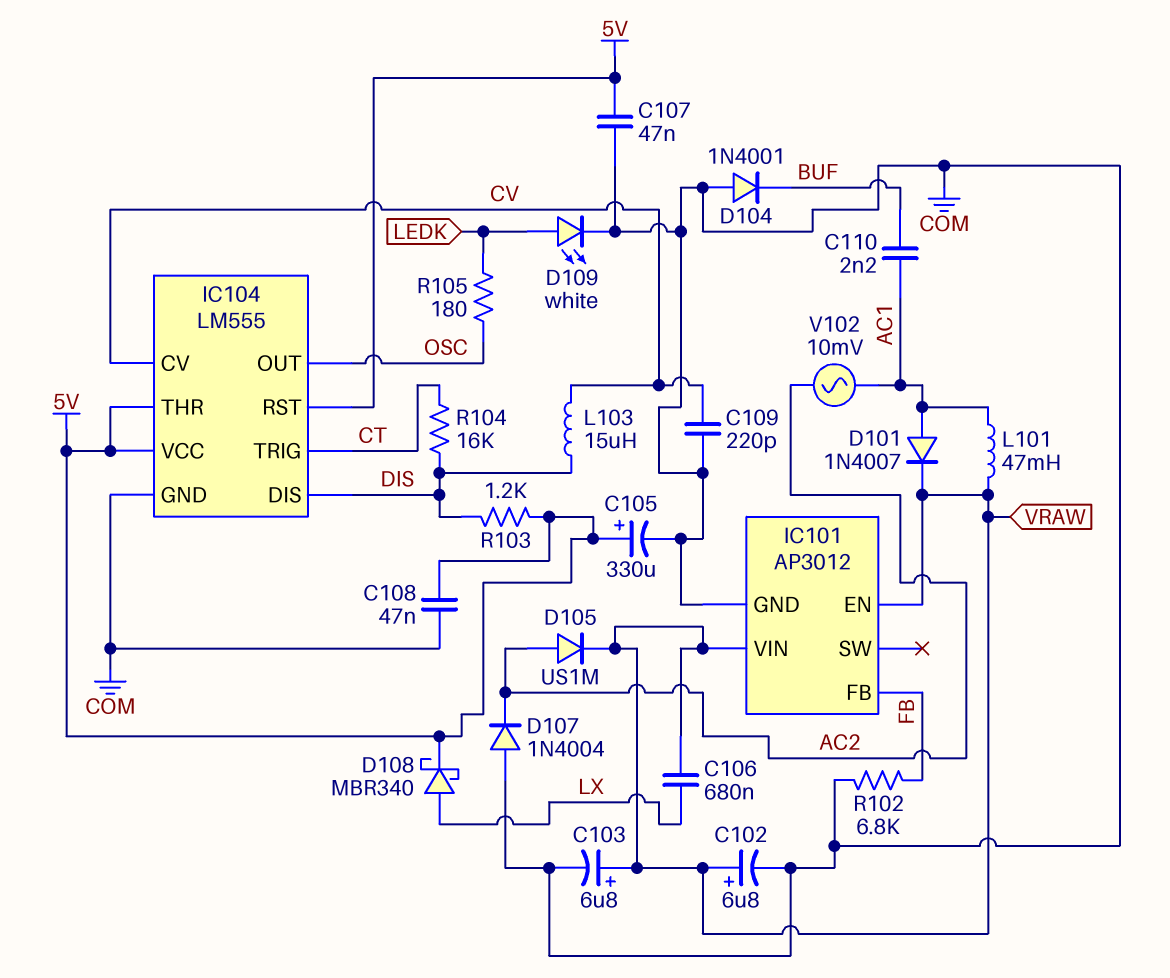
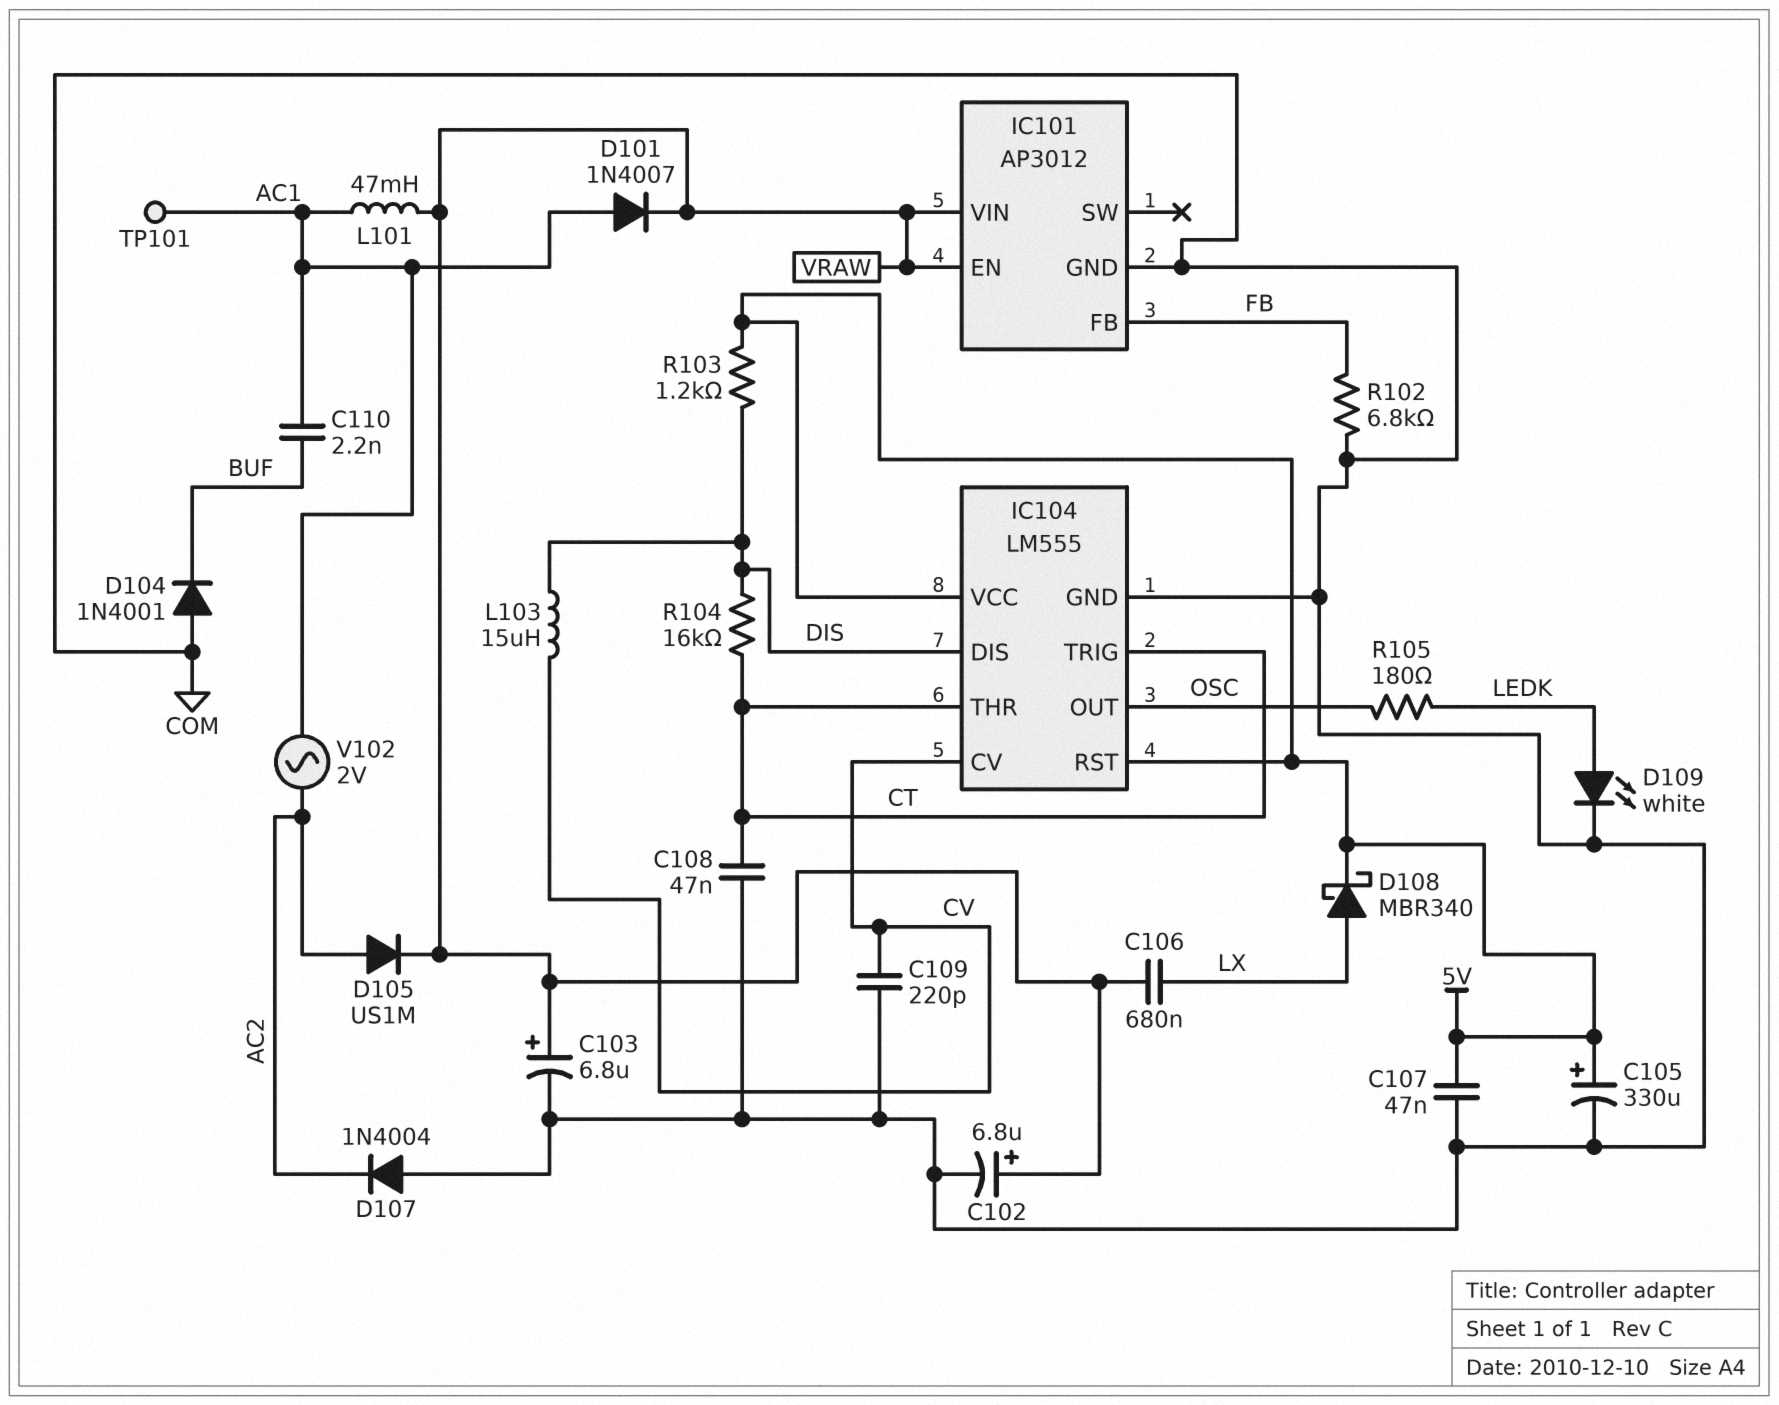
C108: 47nF (5V, COM) -> 47nF (COM, CT)
IC104 pin THR: 5V -> CT
TP101: none -> test point (AC1)
V102: AC 10mV (AC1, AC2) -> AC 2V (AC1, AC2)

